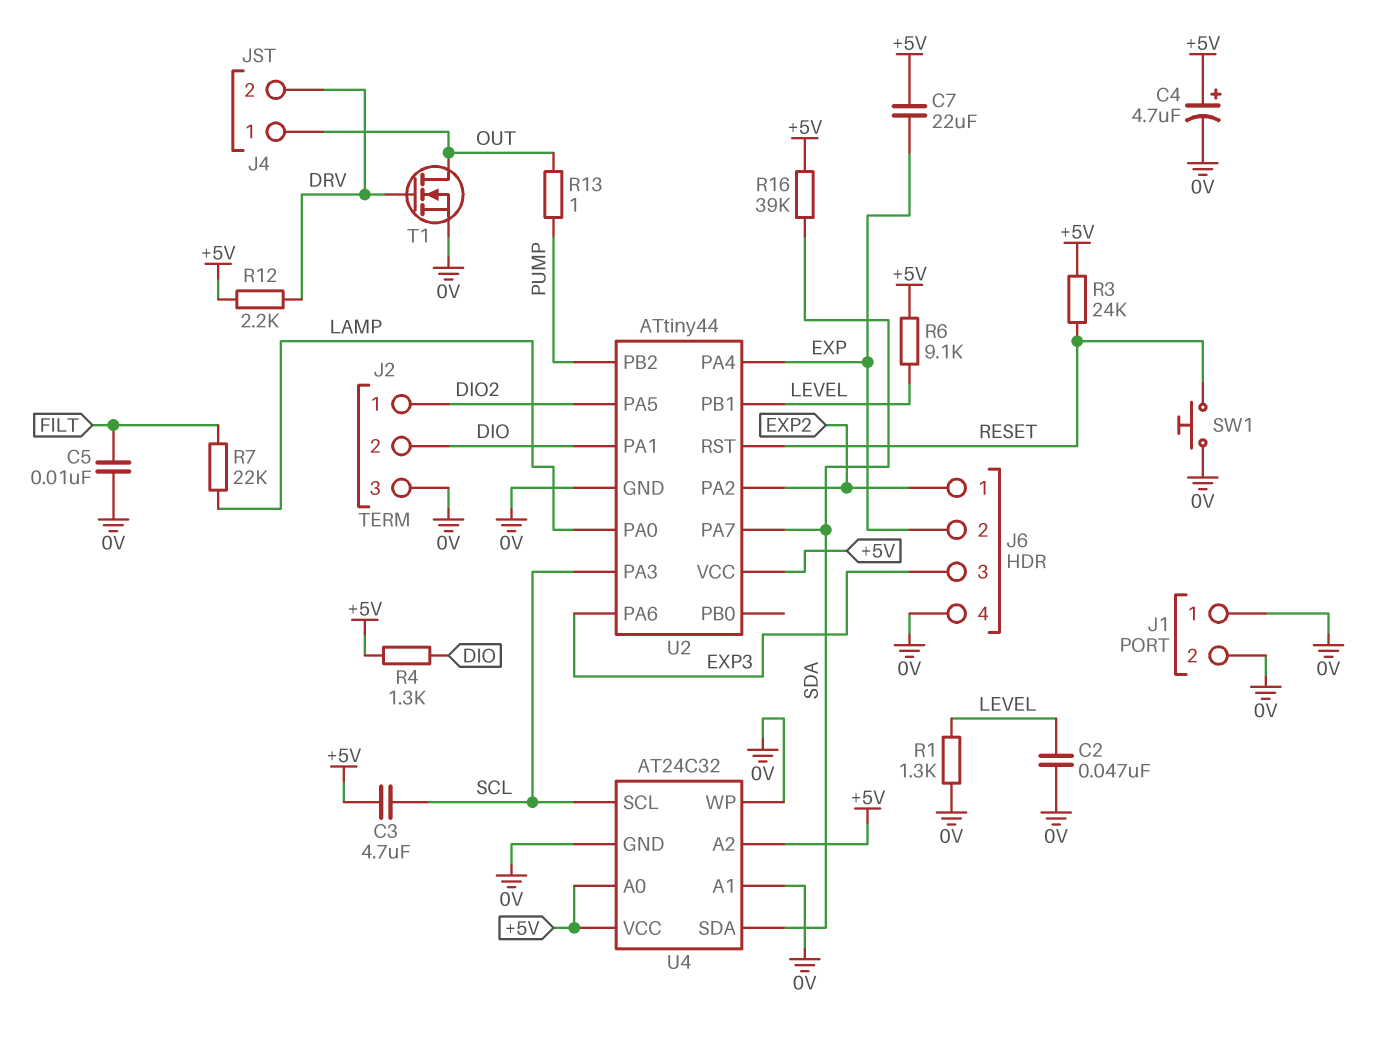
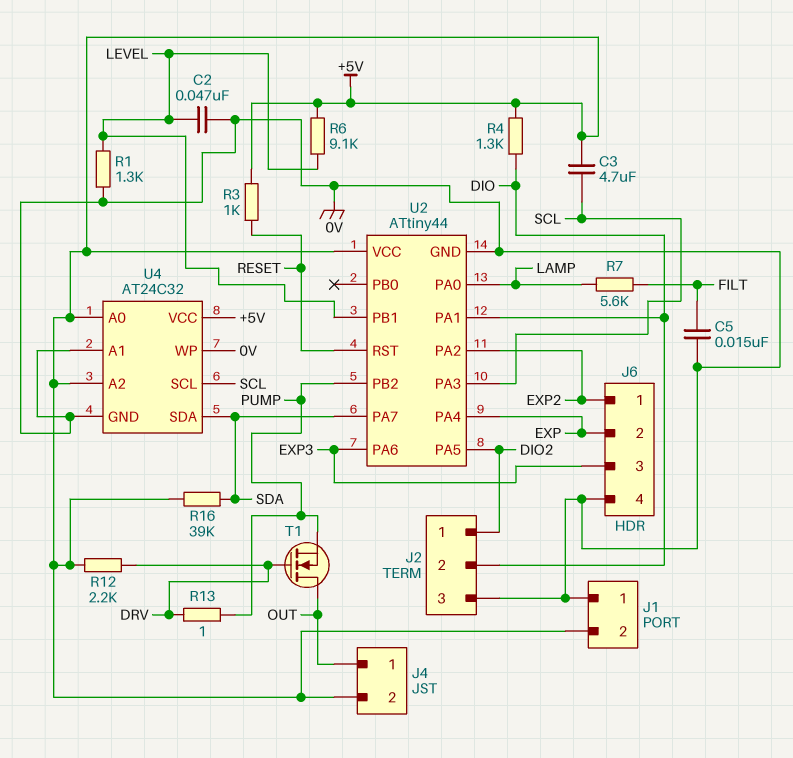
C4: 4.7uF (plus +5V, minus 0V) -> none
C5: 10nF (0V, FILT) -> 15nF (0V, FILT)
C7: 22uF (+5V, EXP) -> none
J1 pin 2: 0V -> +5V
J4 pin 2: DRV -> +5V
R3: 24k (+5V, RESET) -> 1k (+5V, RESET)
R7: 22k (FILT, LAMP) -> 5.6k (FILT, LAMP)
R13: 1 (OUT, PUMP) -> 1 (DRV, PUMP)
SW1: button (0V, RESET) -> none
T1: NMOS (G DRV, D OUT, S 0V) -> NMOS (G DRV, D OUT, S PUMP)

